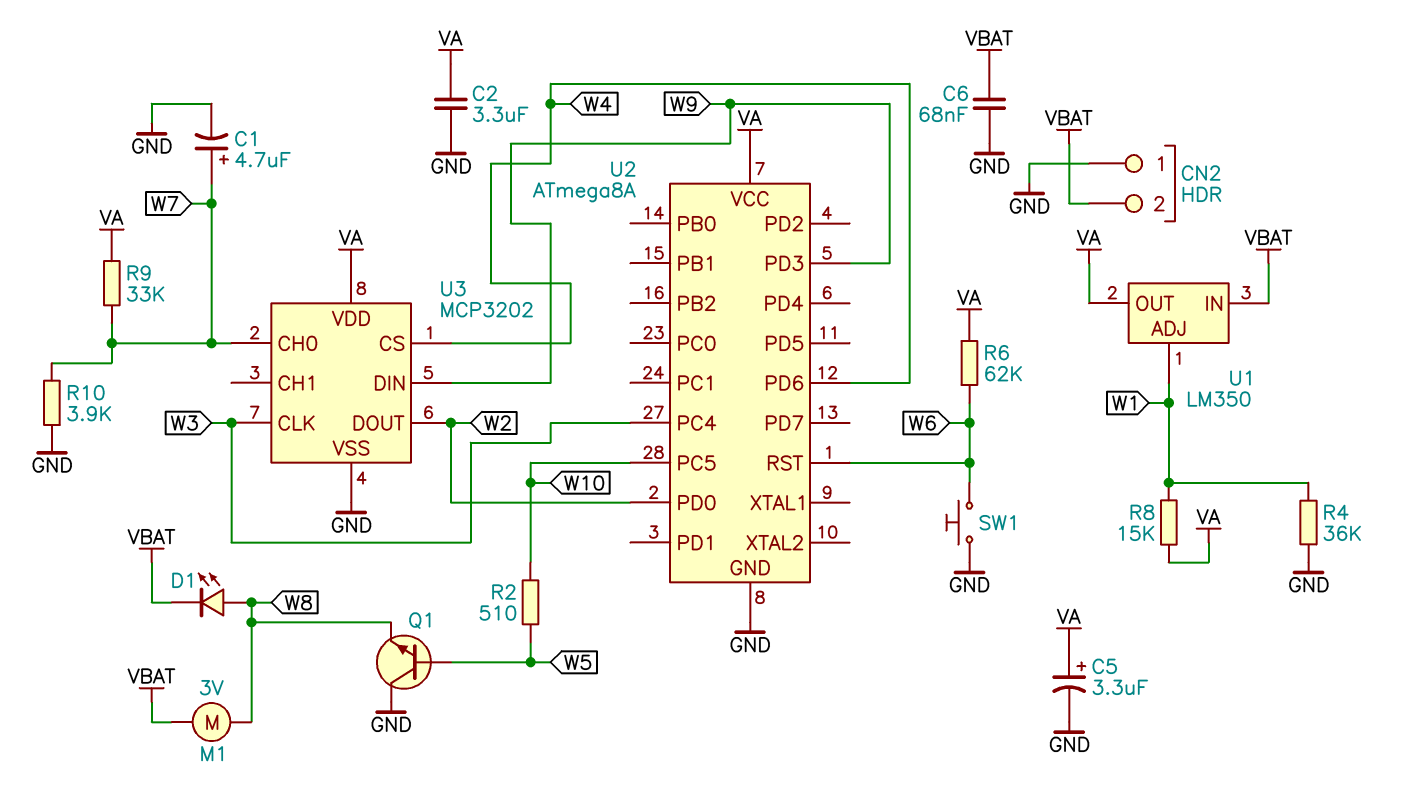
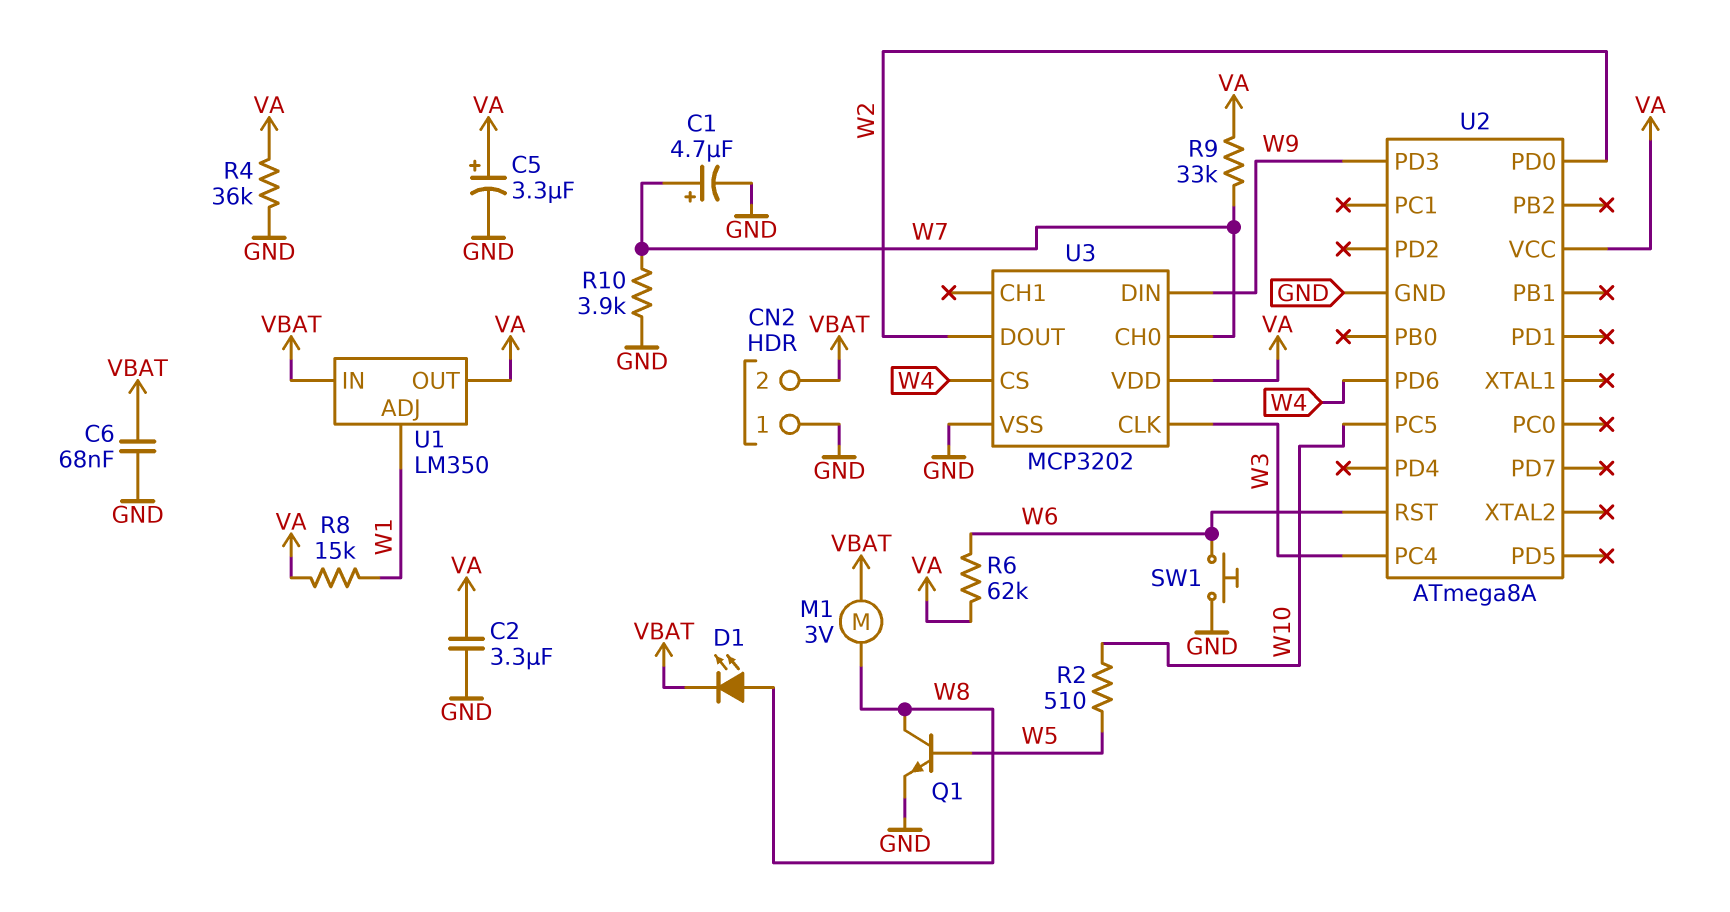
Q1: NPN (B W5, C GND, E W8) -> NPN (B W5, C W8, E GND)
R4: 36k (GND, W1) -> 36k (GND, VA)

